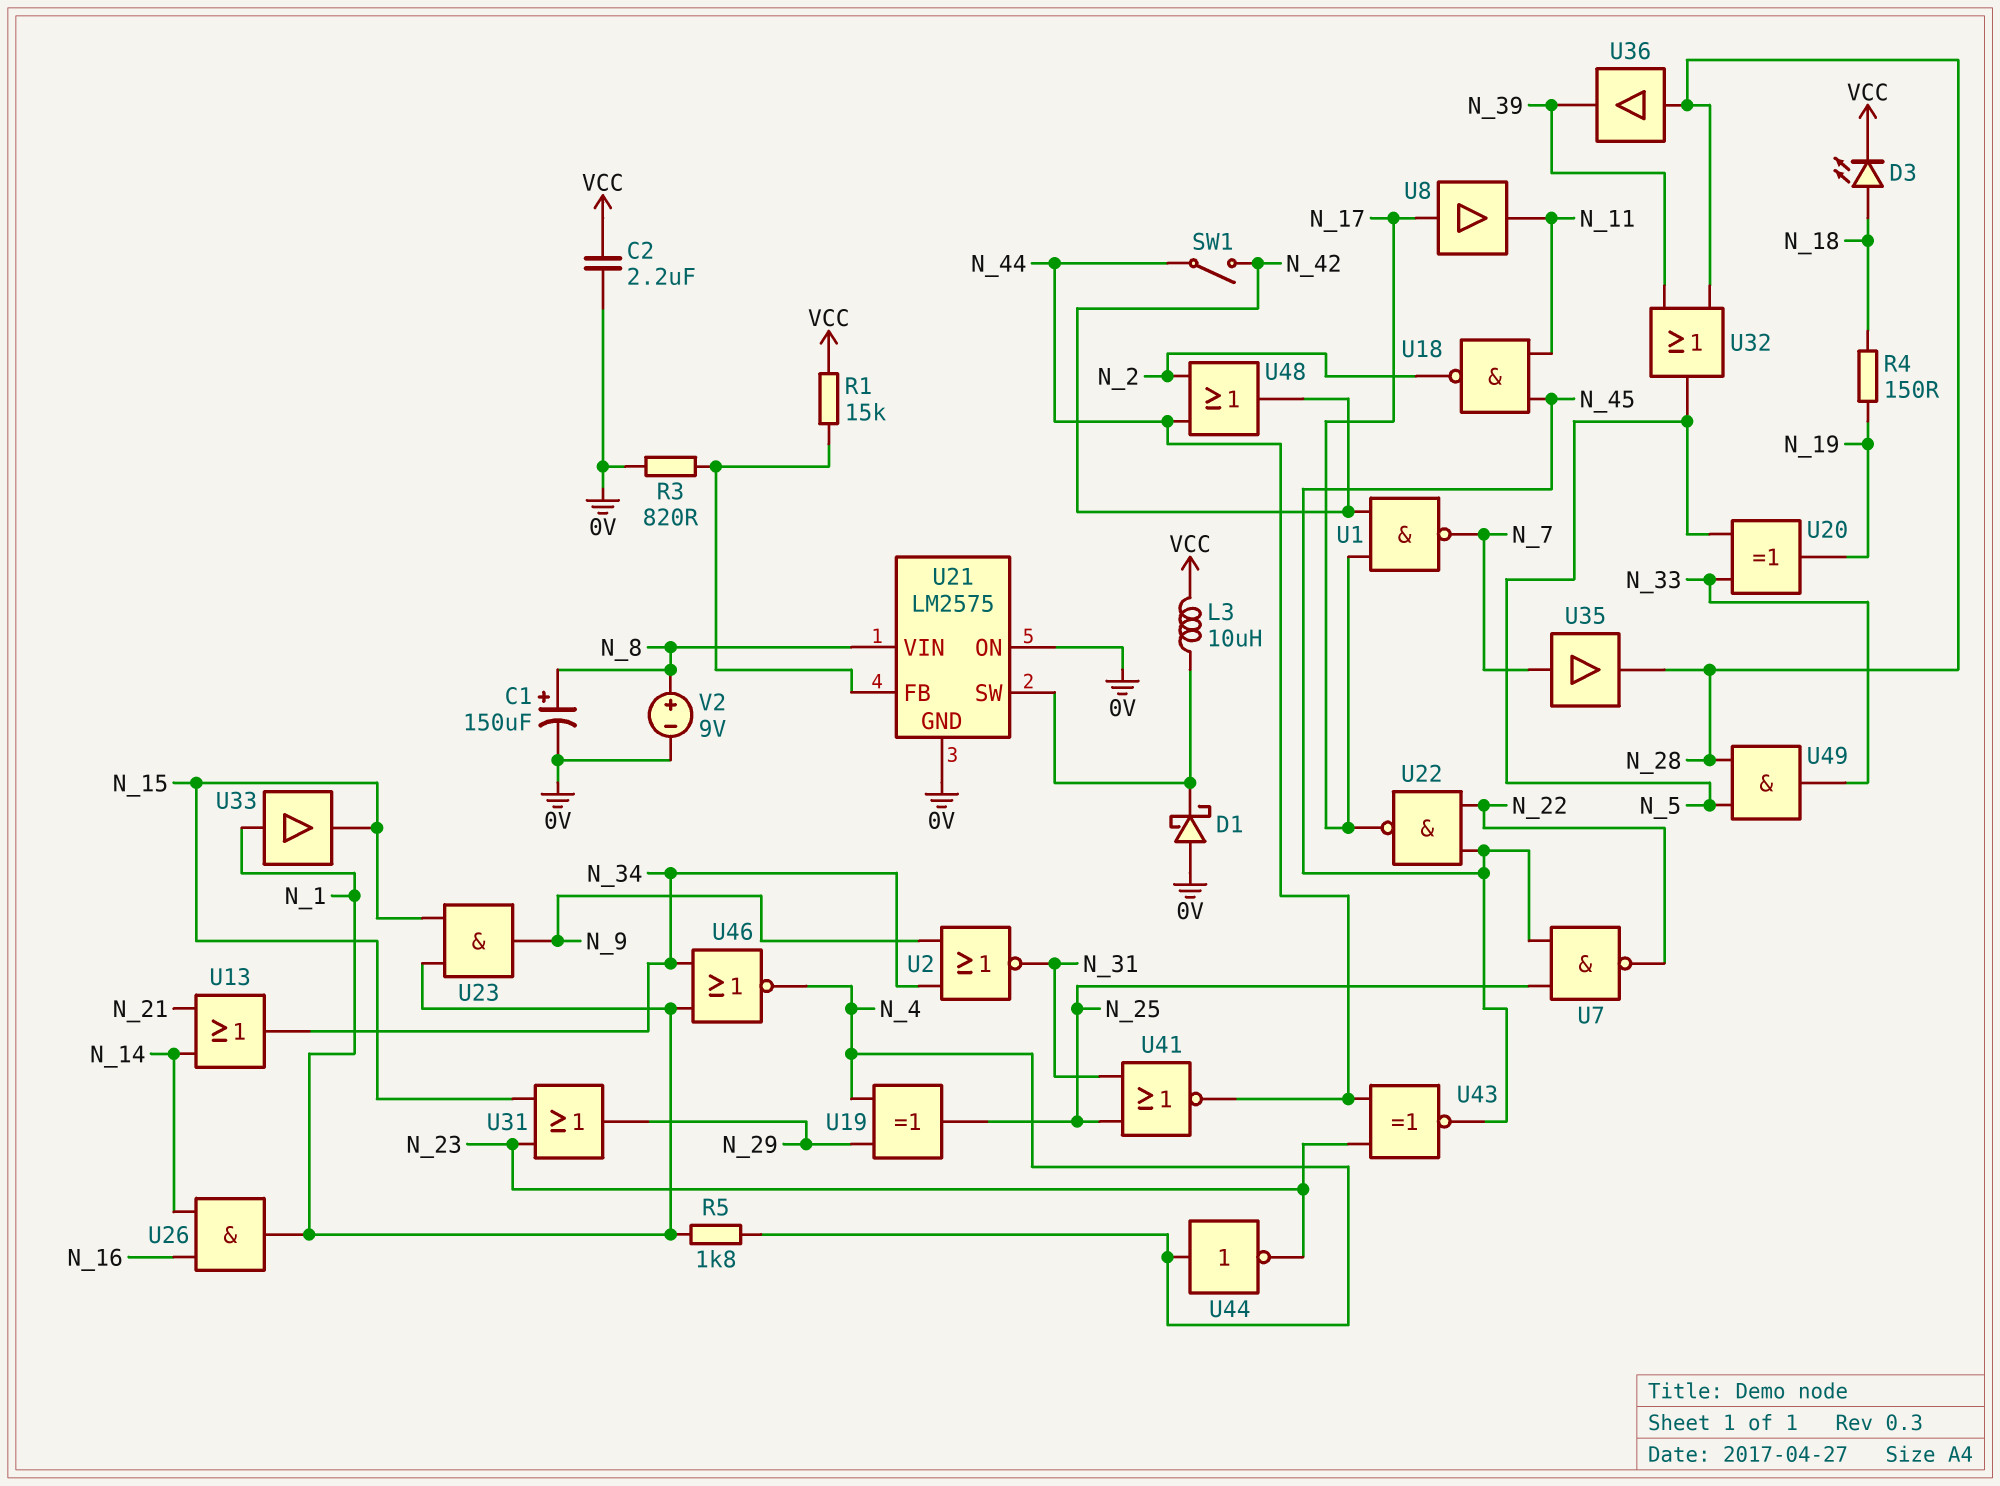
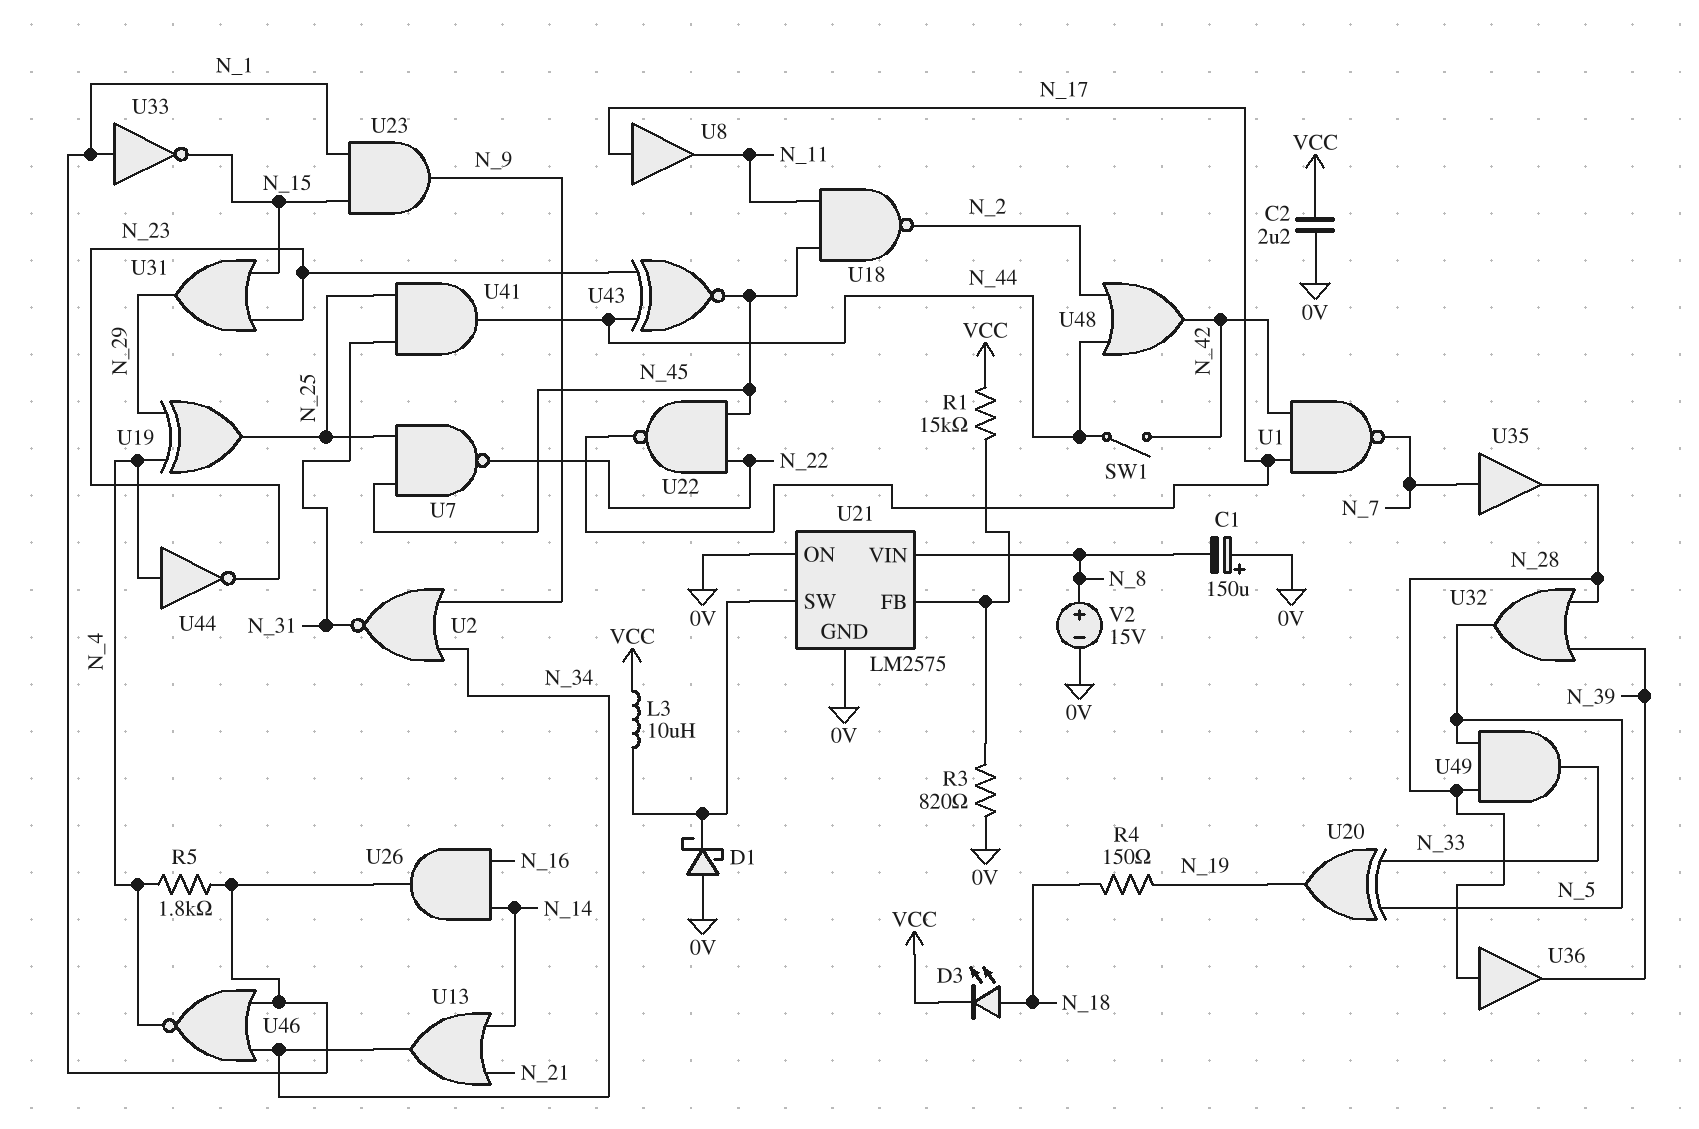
C1: 150uF (plus N_8, minus 0V) -> 150uF (plus 0V, minus N_8)
U33: buffer (in N_1, out N_15) -> NOT (in N_1, out N_15)
U41: NOR (in N_25, in N_31, out N_44) -> AND (in N_25, in N_31, out N_44)
V2: 9V (plus N_8, minus 0V) -> 15V (plus N_8, minus 0V)

